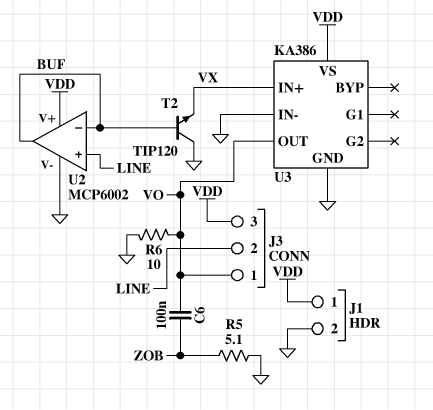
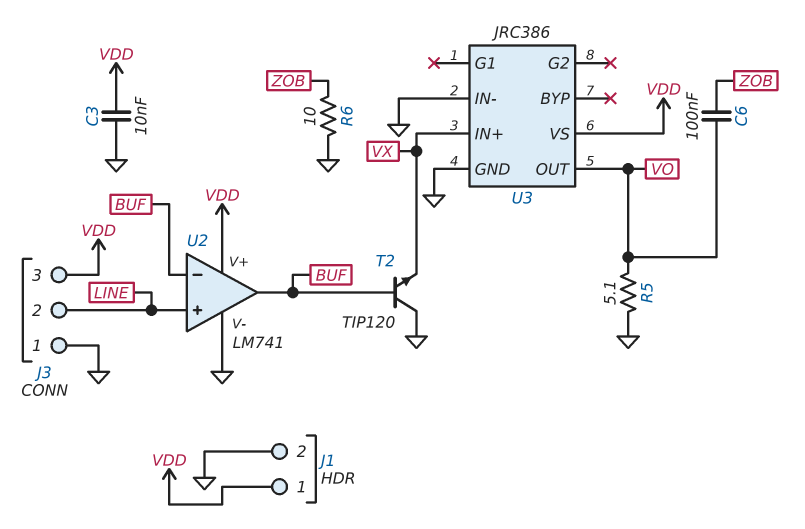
C3: none -> 10nF (GND, VDD)
J3 pin 1: VO -> GND
R5: 5.1 (GND, ZOB) -> 5.1 (GND, VO)
R6: 10 (GND, VO) -> 10 (GND, ZOB)
U2: MCP6002 -> LM741
U3: KA386 -> JRC386

